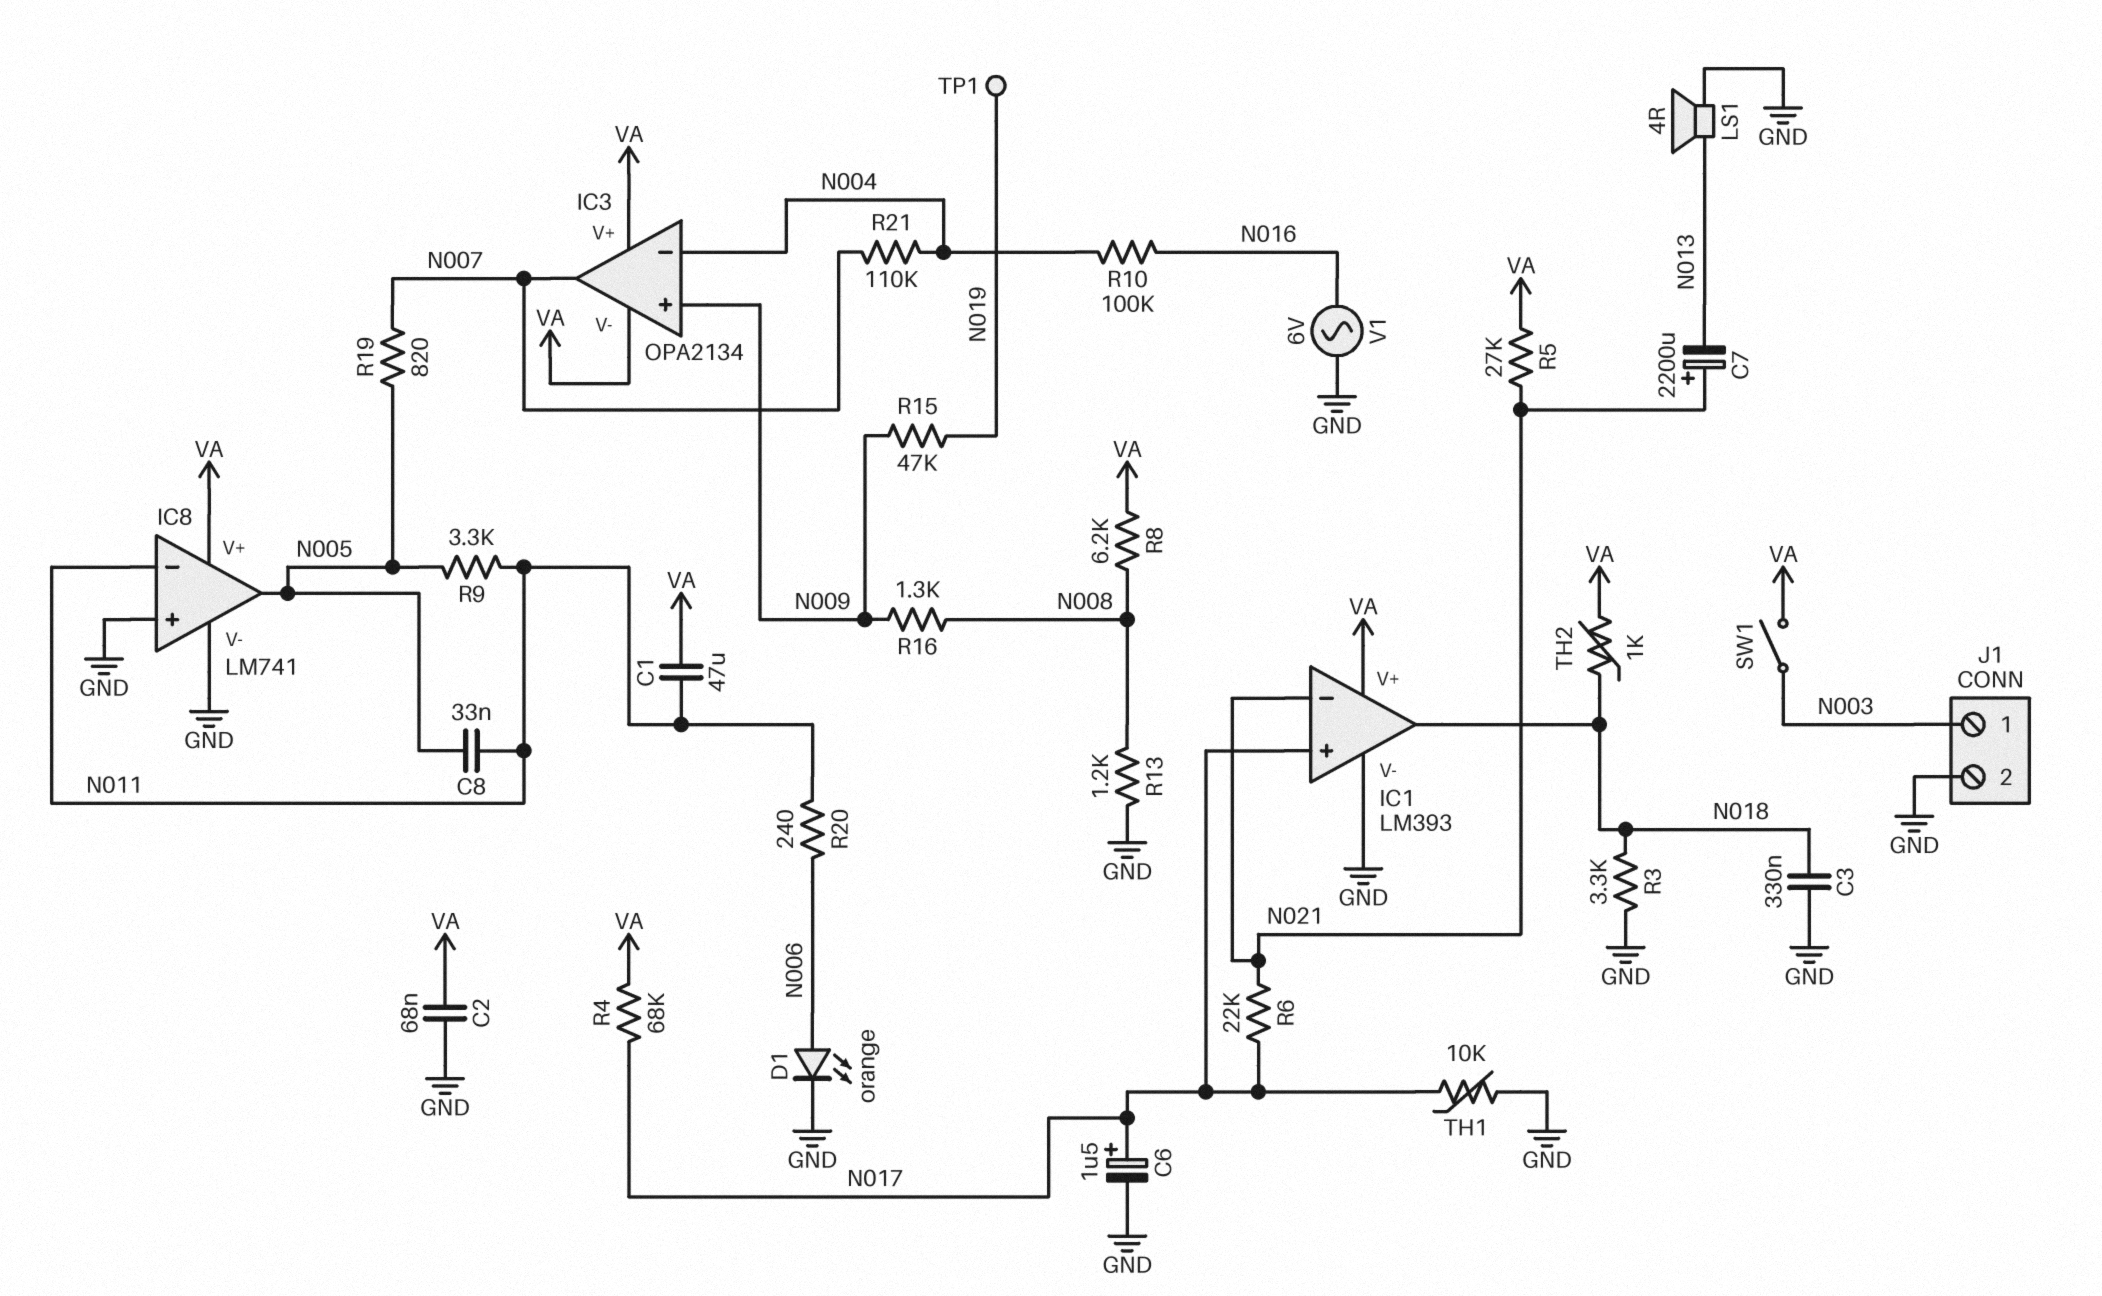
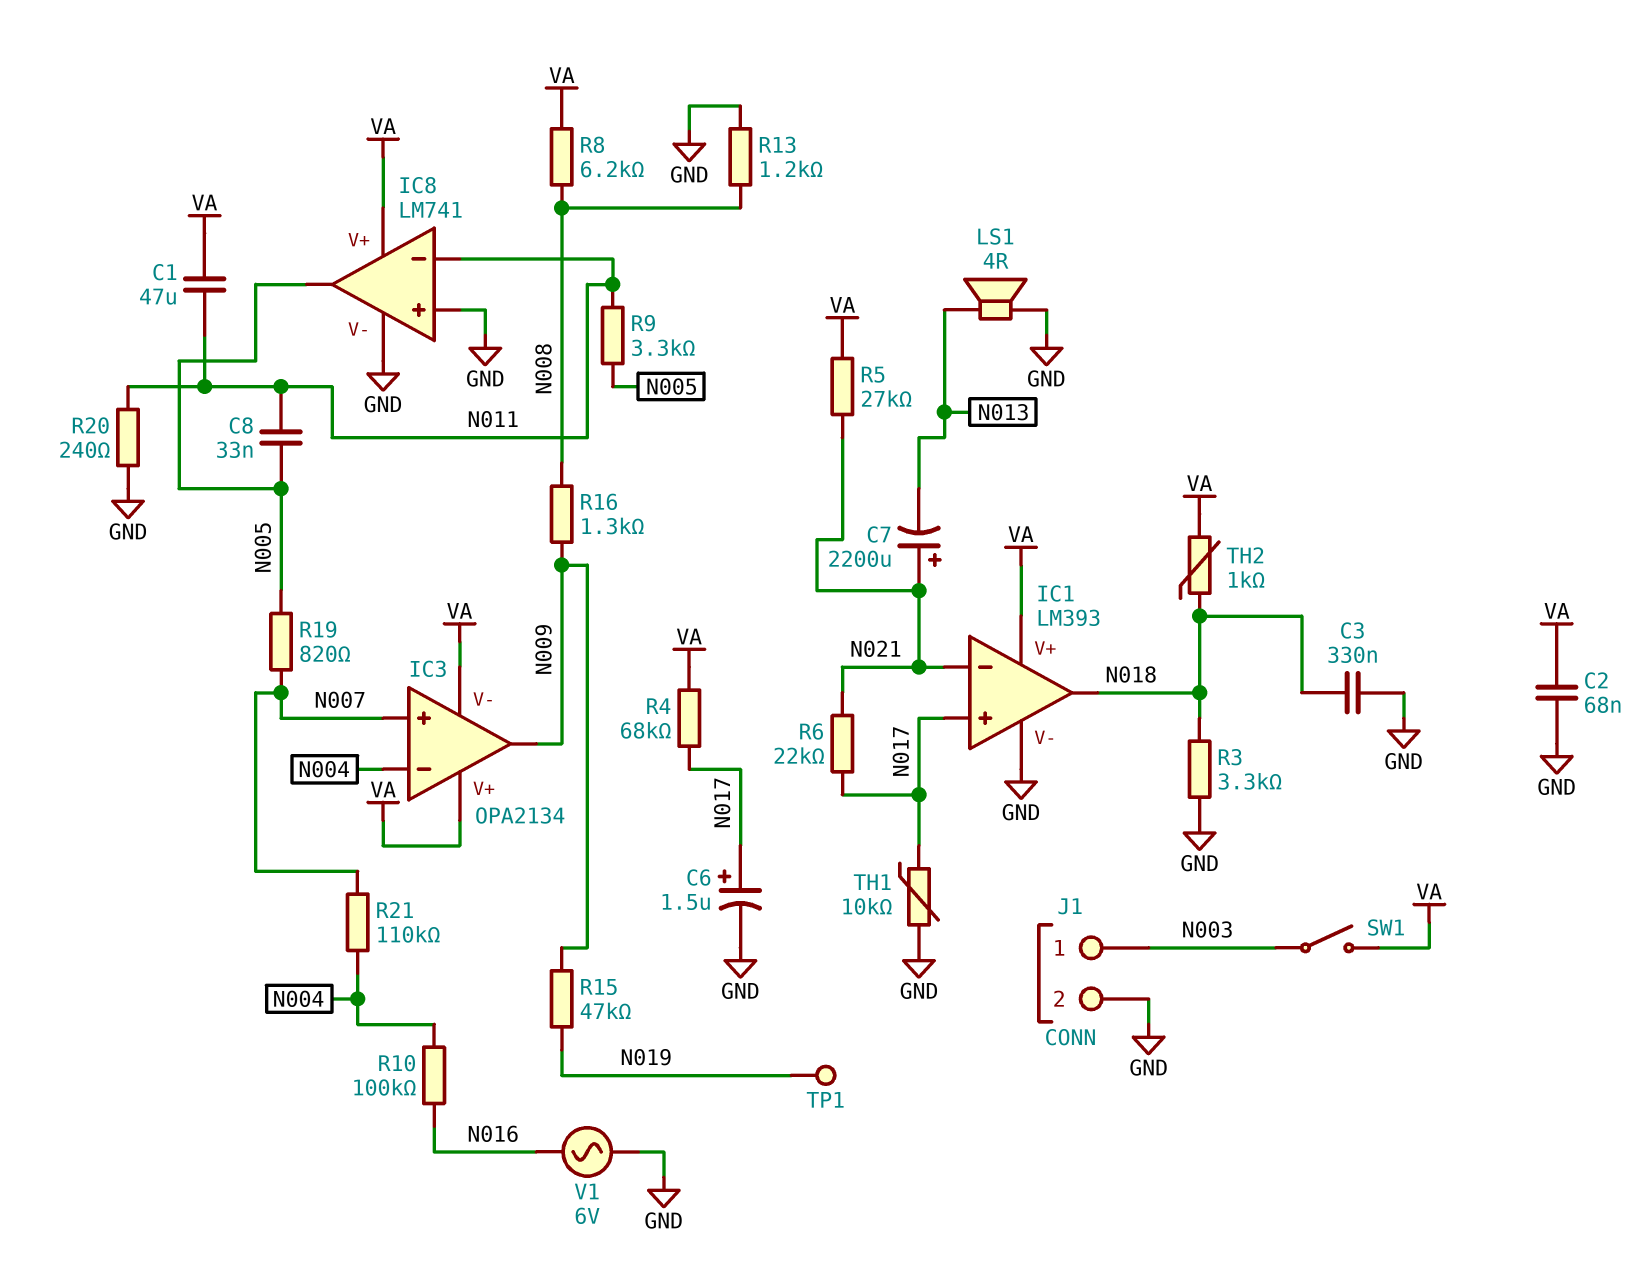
D1: LED orange (A N006, K GND) -> none
IC3 pin in+: N009 -> N007
IC3 pin out: N007 -> N009
R20: 240 (N006, N011) -> 240 (GND, N011)

